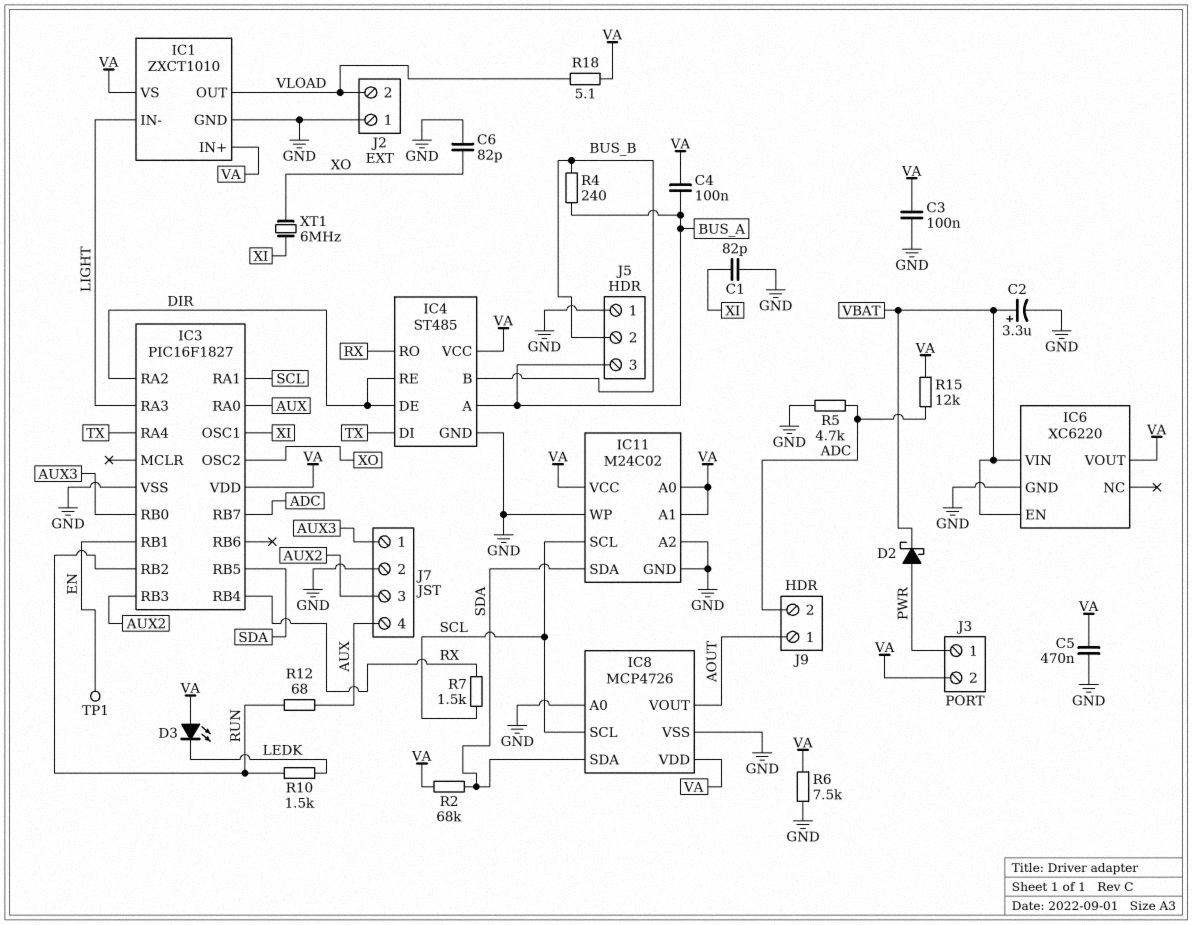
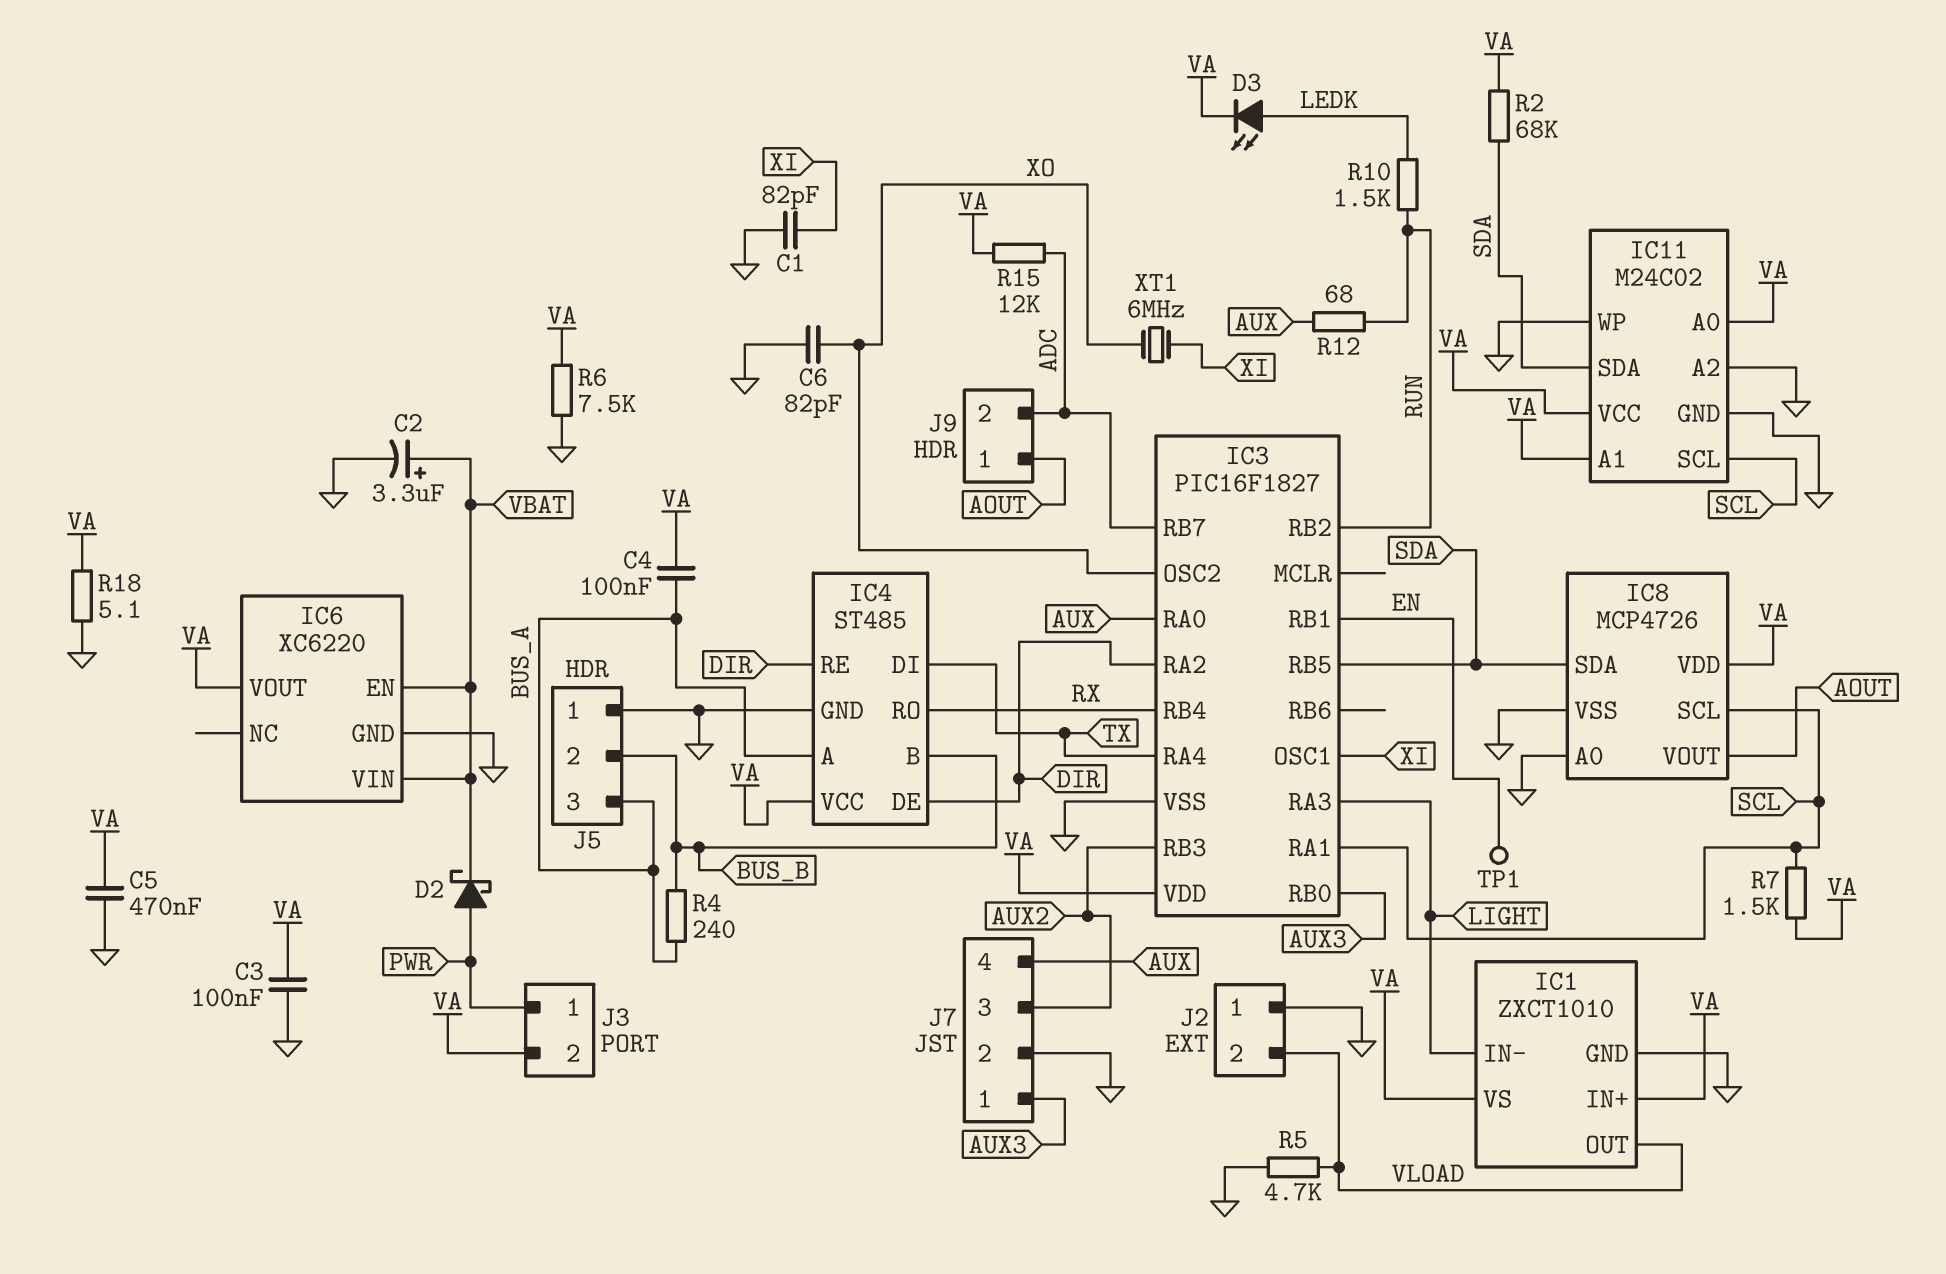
D3: LED (A VA, K LEDK) -> LED (A LEDK, K VA)
R5: 4.7k (ADC, GND) -> 4.7k (GND, VLOAD)
R7: 1.5k (RX, SCL) -> 1.5k (SCL, VA)
R18: 5.1 (VA, VLOAD) -> 5.1 (GND, VA)

